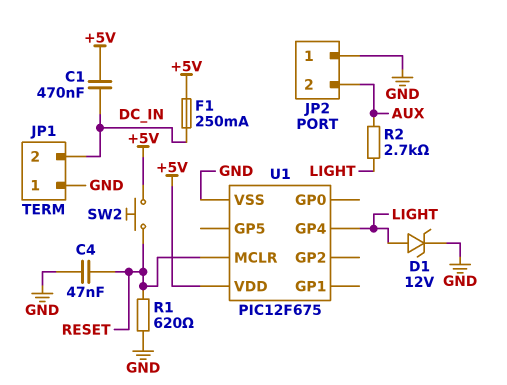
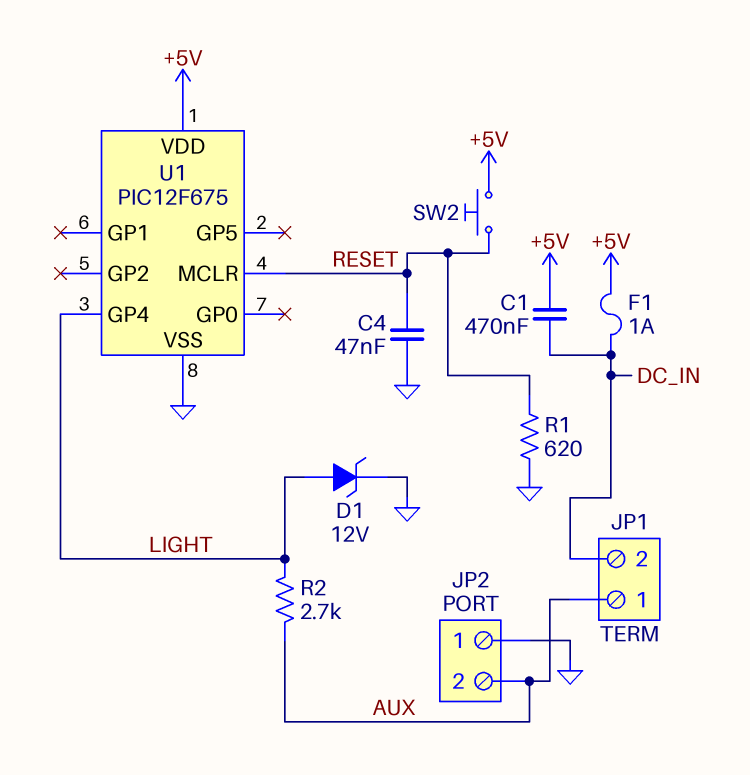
F1: 250mA (+5V, DC_IN) -> 1A (+5V, DC_IN)
JP1 pin 1: GND -> AUX

